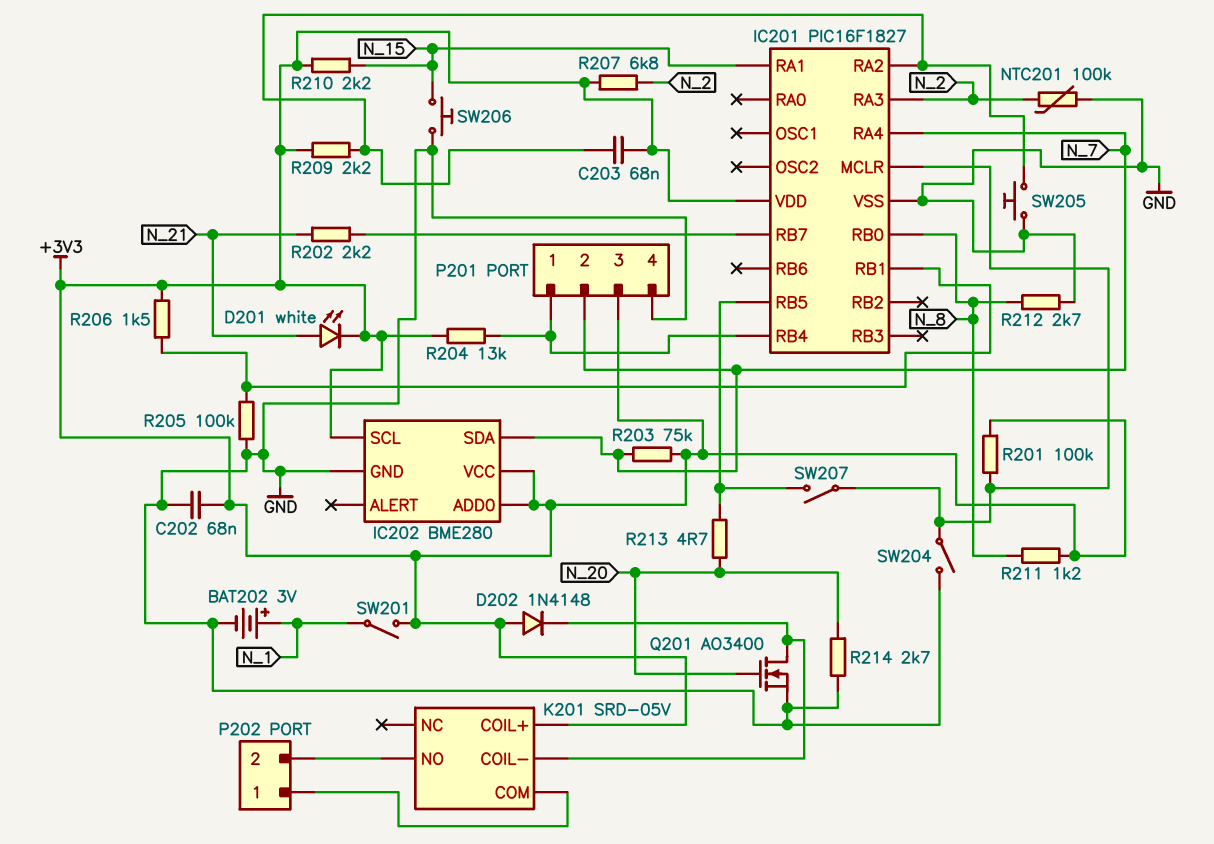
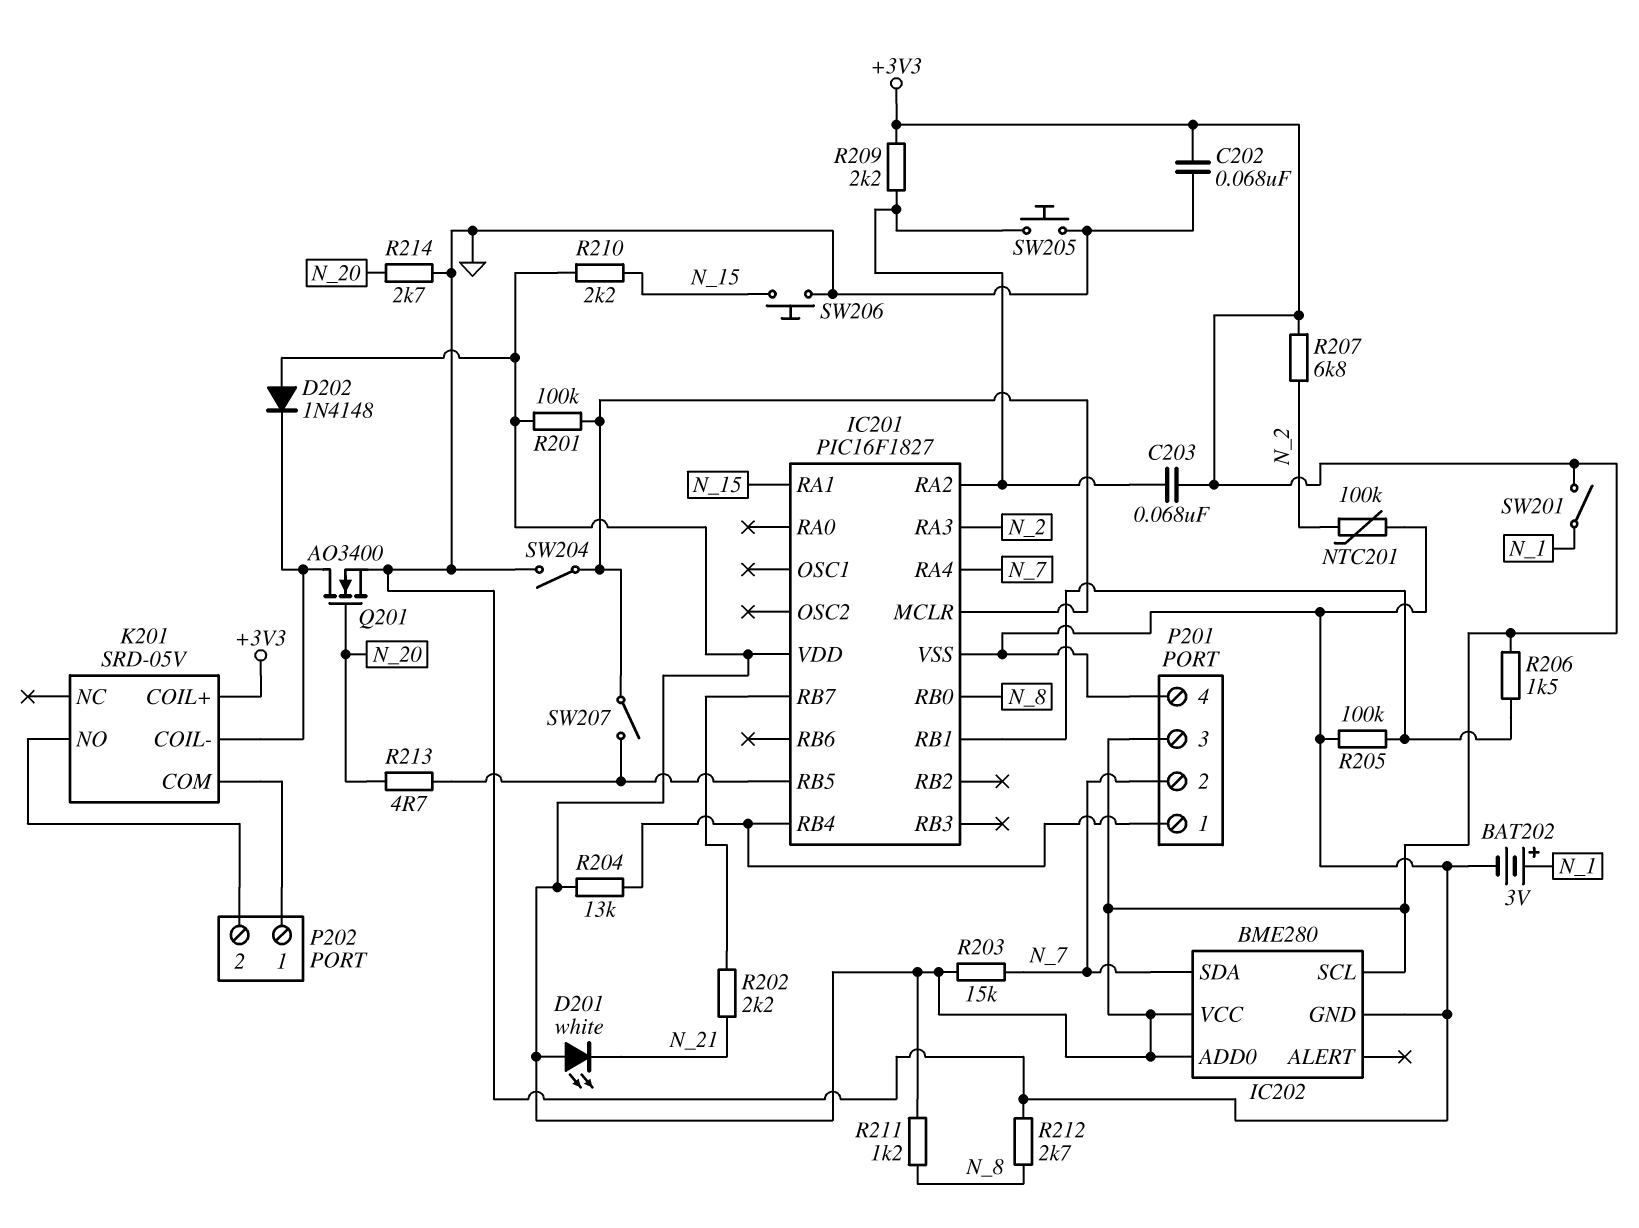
D201: LED white (A N_21, K +3V3) -> LED white (A +3V3, K N_21)
R203: 75k (+3V3, N_7) -> 15k (+3V3, N_7)

